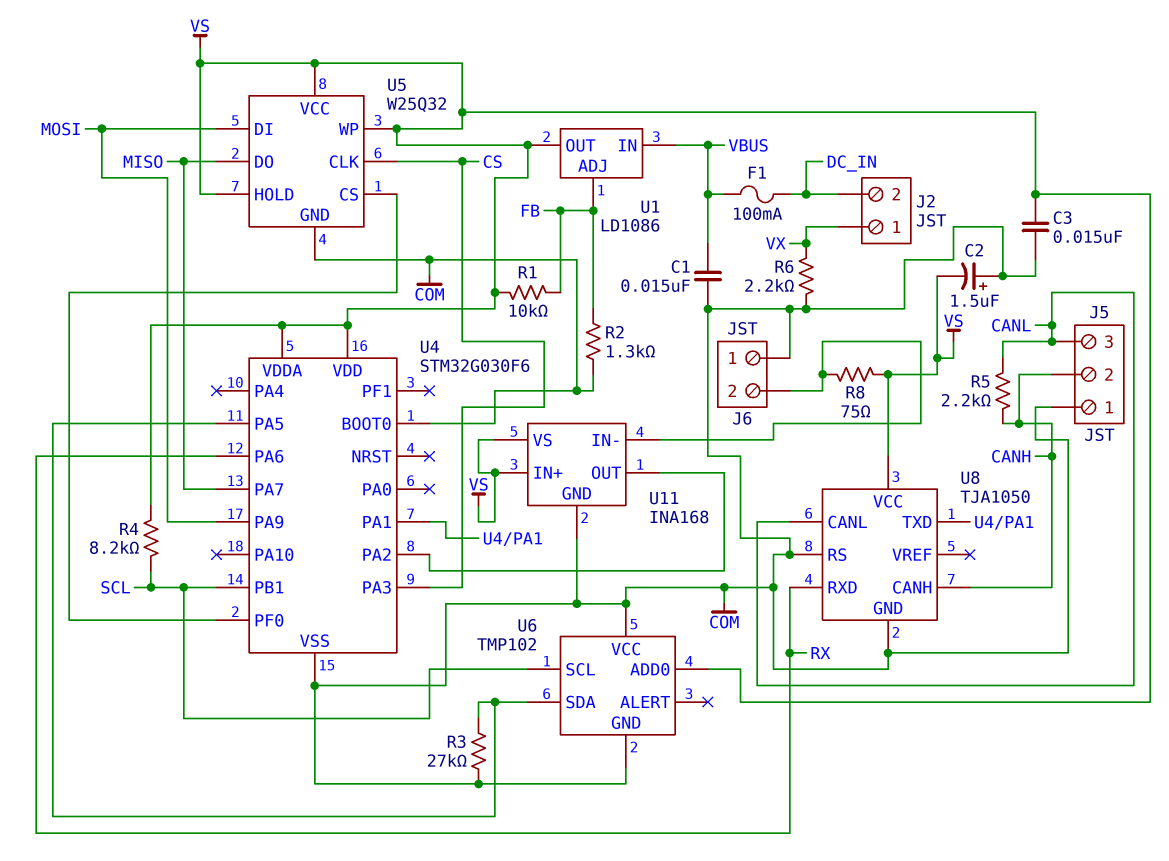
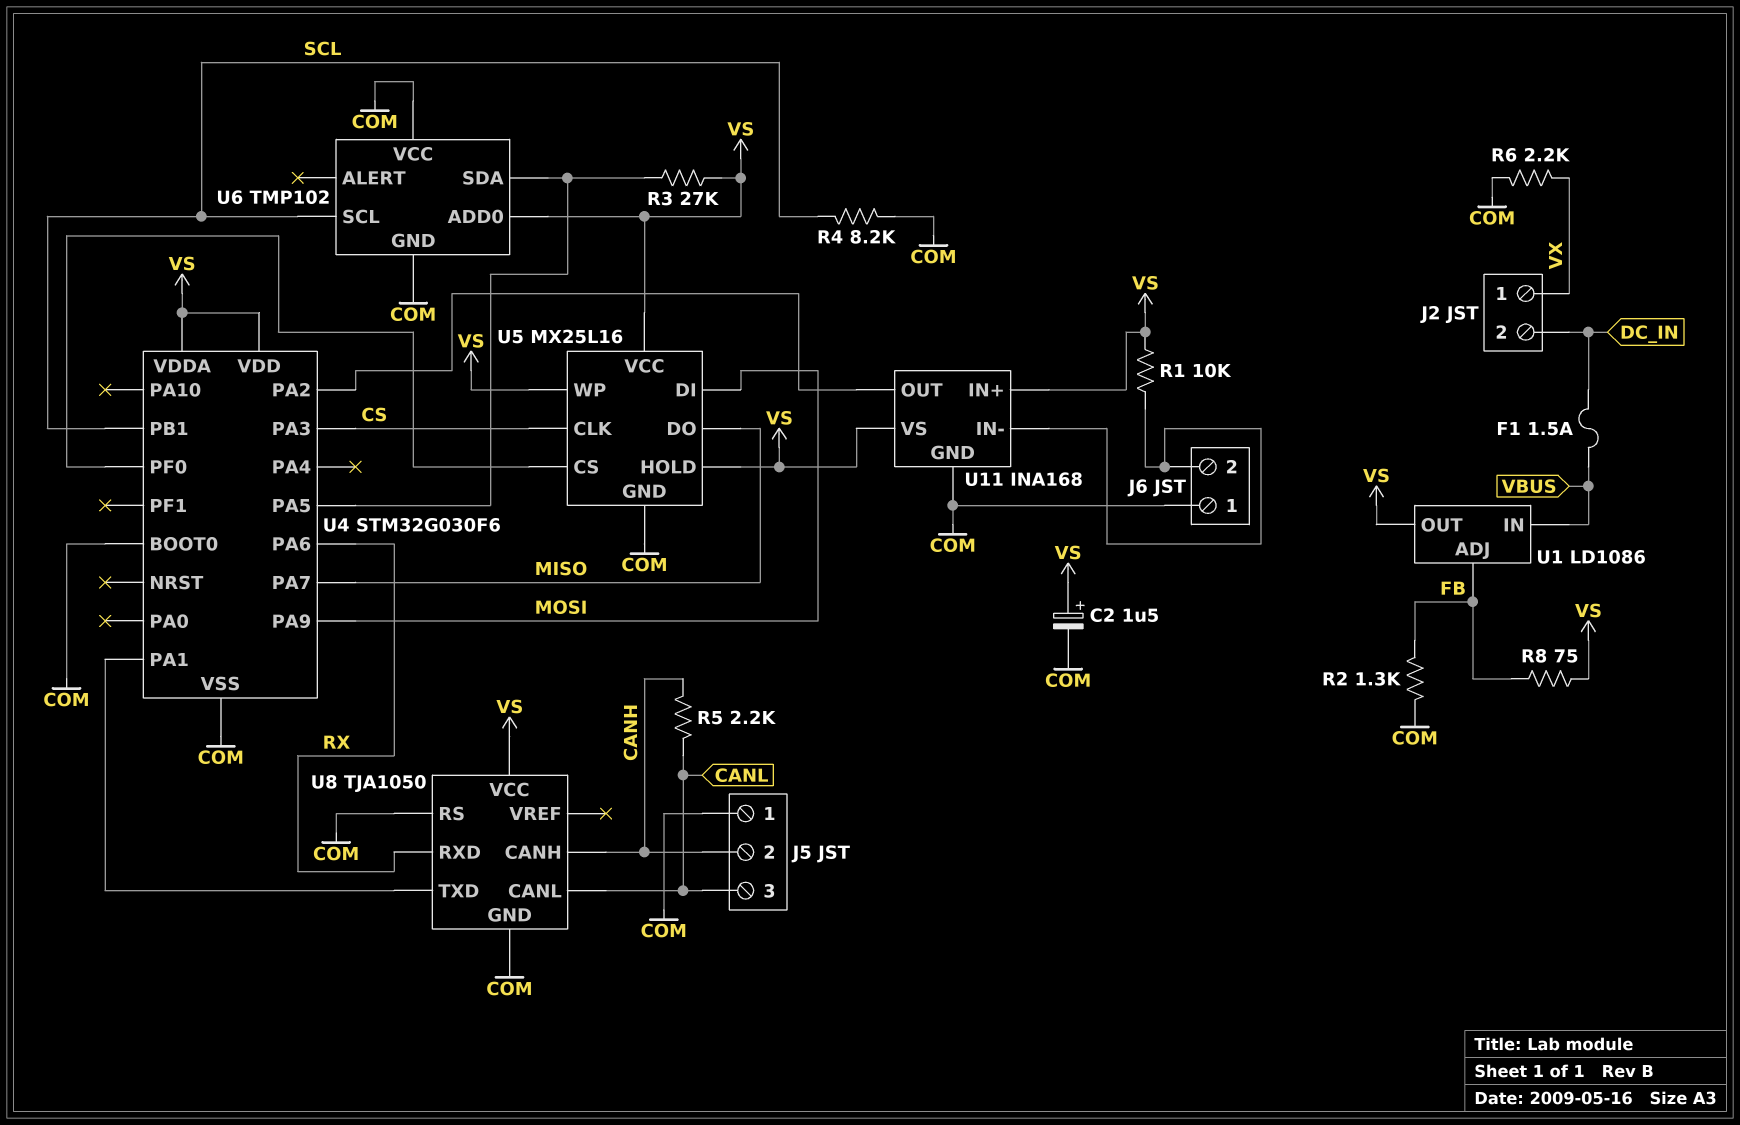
C1: 15nF (COM, VBUS) -> none
C2: 1.5uF (plus COM, minus VS) -> 1.5uF (plus VS, minus COM)
C3: 15nF (COM, VS) -> none
F1: 100mA (DC_IN, VBUS) -> 1.5A (DC_IN, VBUS)
R1: 10k (FB, VS) -> 10k (J6/2, VS)
R3: 27k (COM, U4/PA5) -> 27k (U4/PA5, VS)
R4: 8.2k (SCL, VS) -> 8.2k (COM, SCL)
R8: 75 (J6/2, VS) -> 75 (FB, VS)
U5: W25Q32 -> MX25L16

